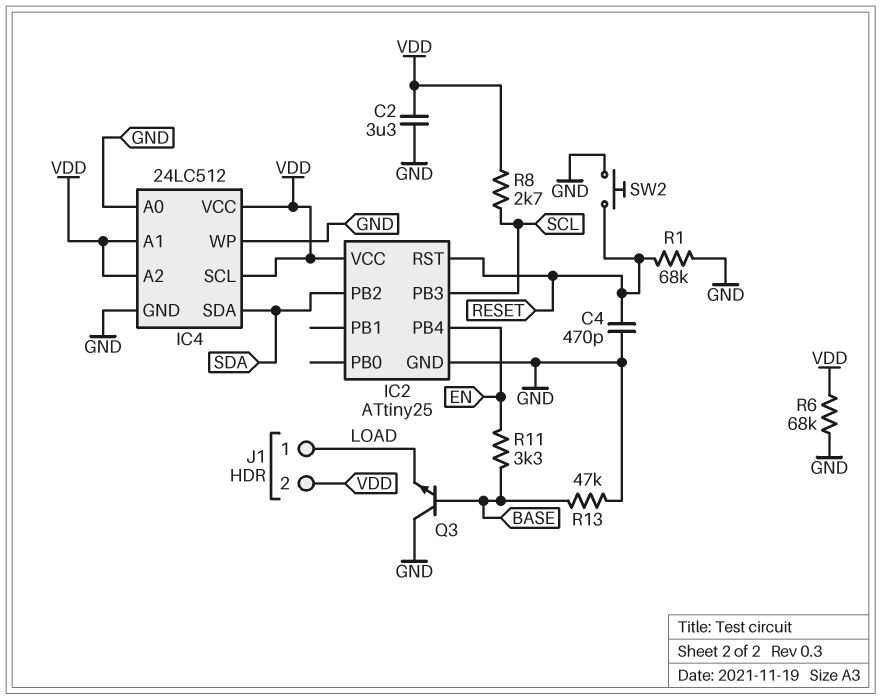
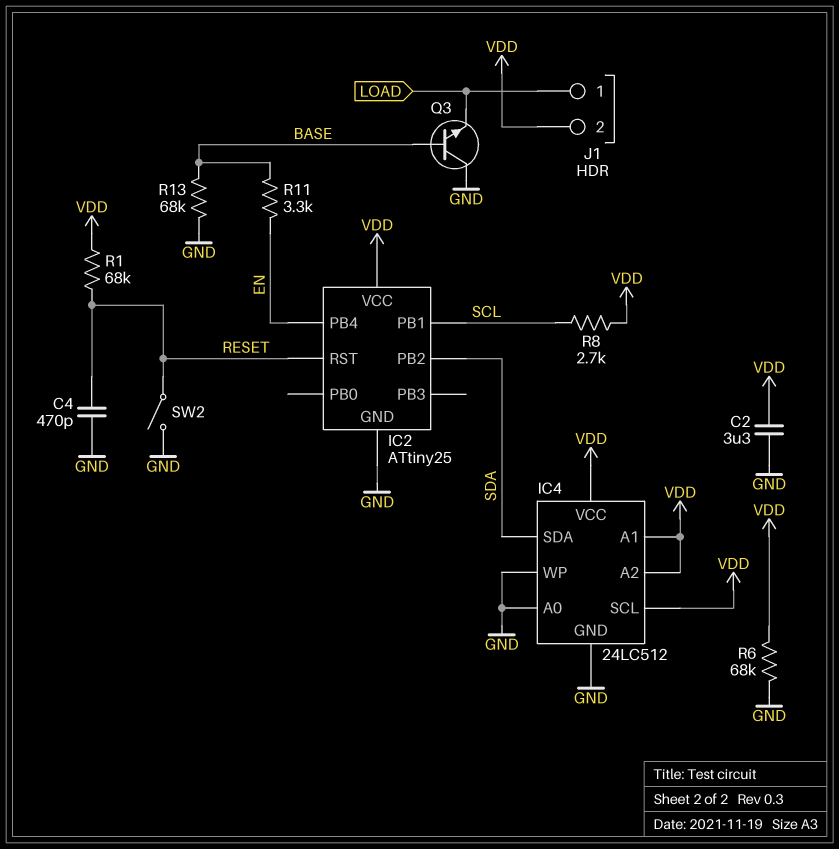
IC2 pin PB1: none -> SCL
IC2 pin PB3: SCL -> none
R1: 68k (GND, RESET) -> 68k (RESET, VDD)
R13: 47k (BASE, GND) -> 68k (BASE, GND)
SW2: button (GND, RESET) -> switch (GND, RESET)

